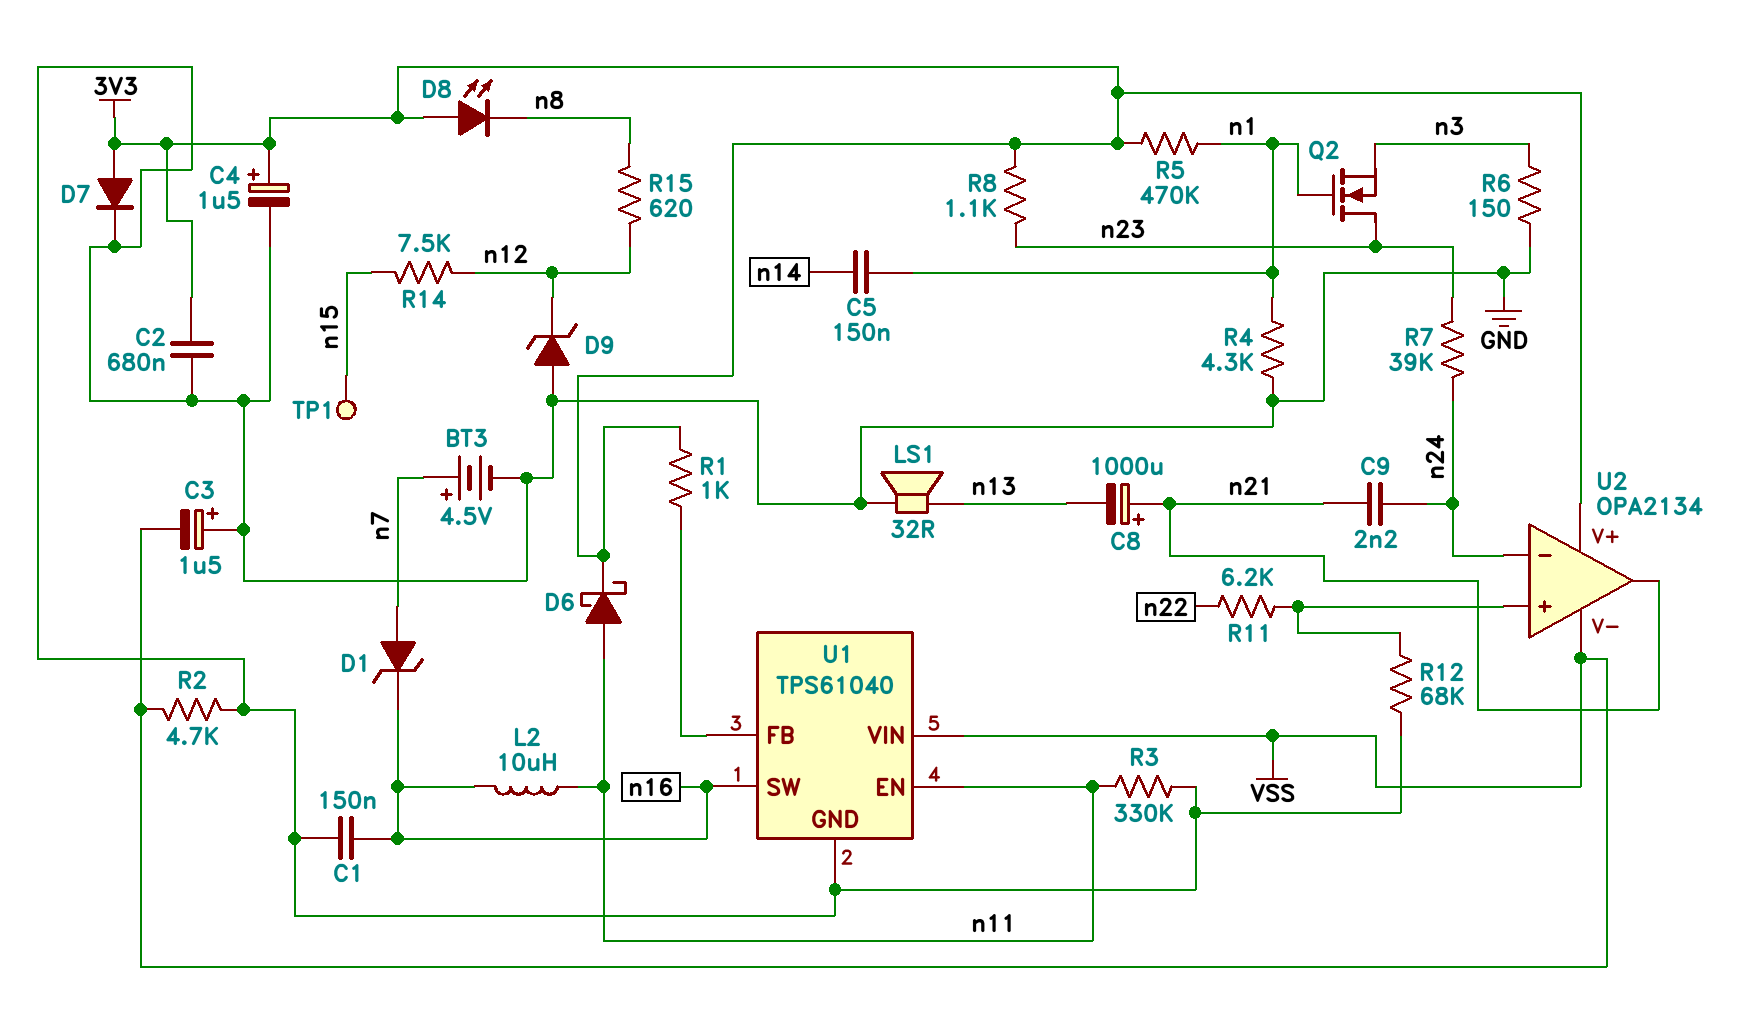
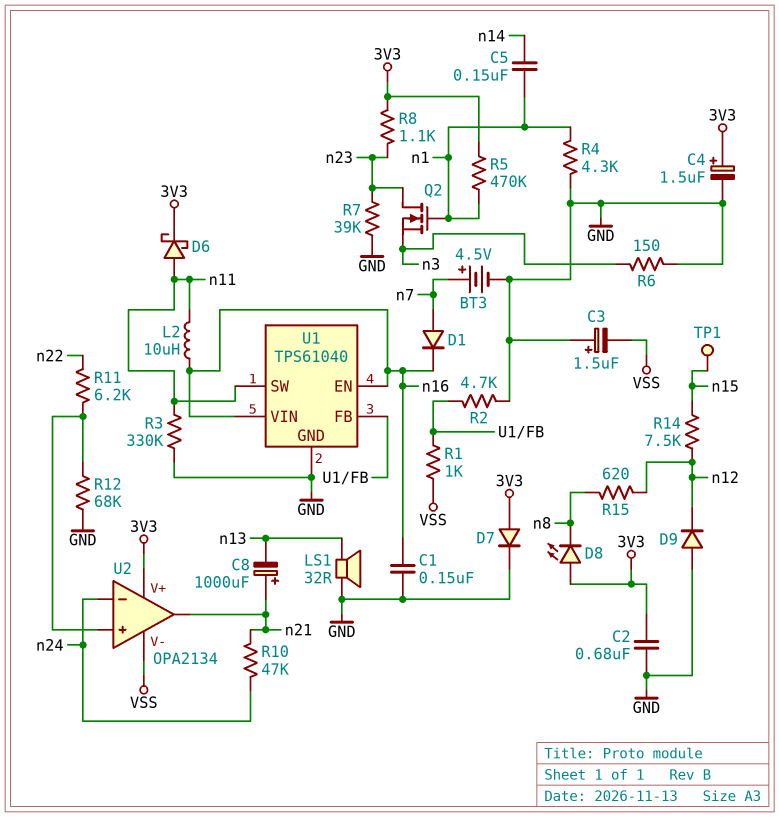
C9: 2.2nF (n21, n24) -> none
D1: zener (A n7, K n16) -> diode (A n7, K n16)
D9: zener (A GND, K n12) -> diode (A GND, K n12)
R1: 1k (3V3, U1/FB) -> 1k (U1/FB, VSS)
R2: 4.7k (GND, VSS) -> 4.7k (GND, U1/FB)
R7: 39k (n23, n24) -> 39k (GND, n23)
R10: none -> 47k (n21, n24)
U1 pin EN: n11 -> n16
U1 pin SW: n16 -> n11
U1 pin VIN: VSS -> n16

